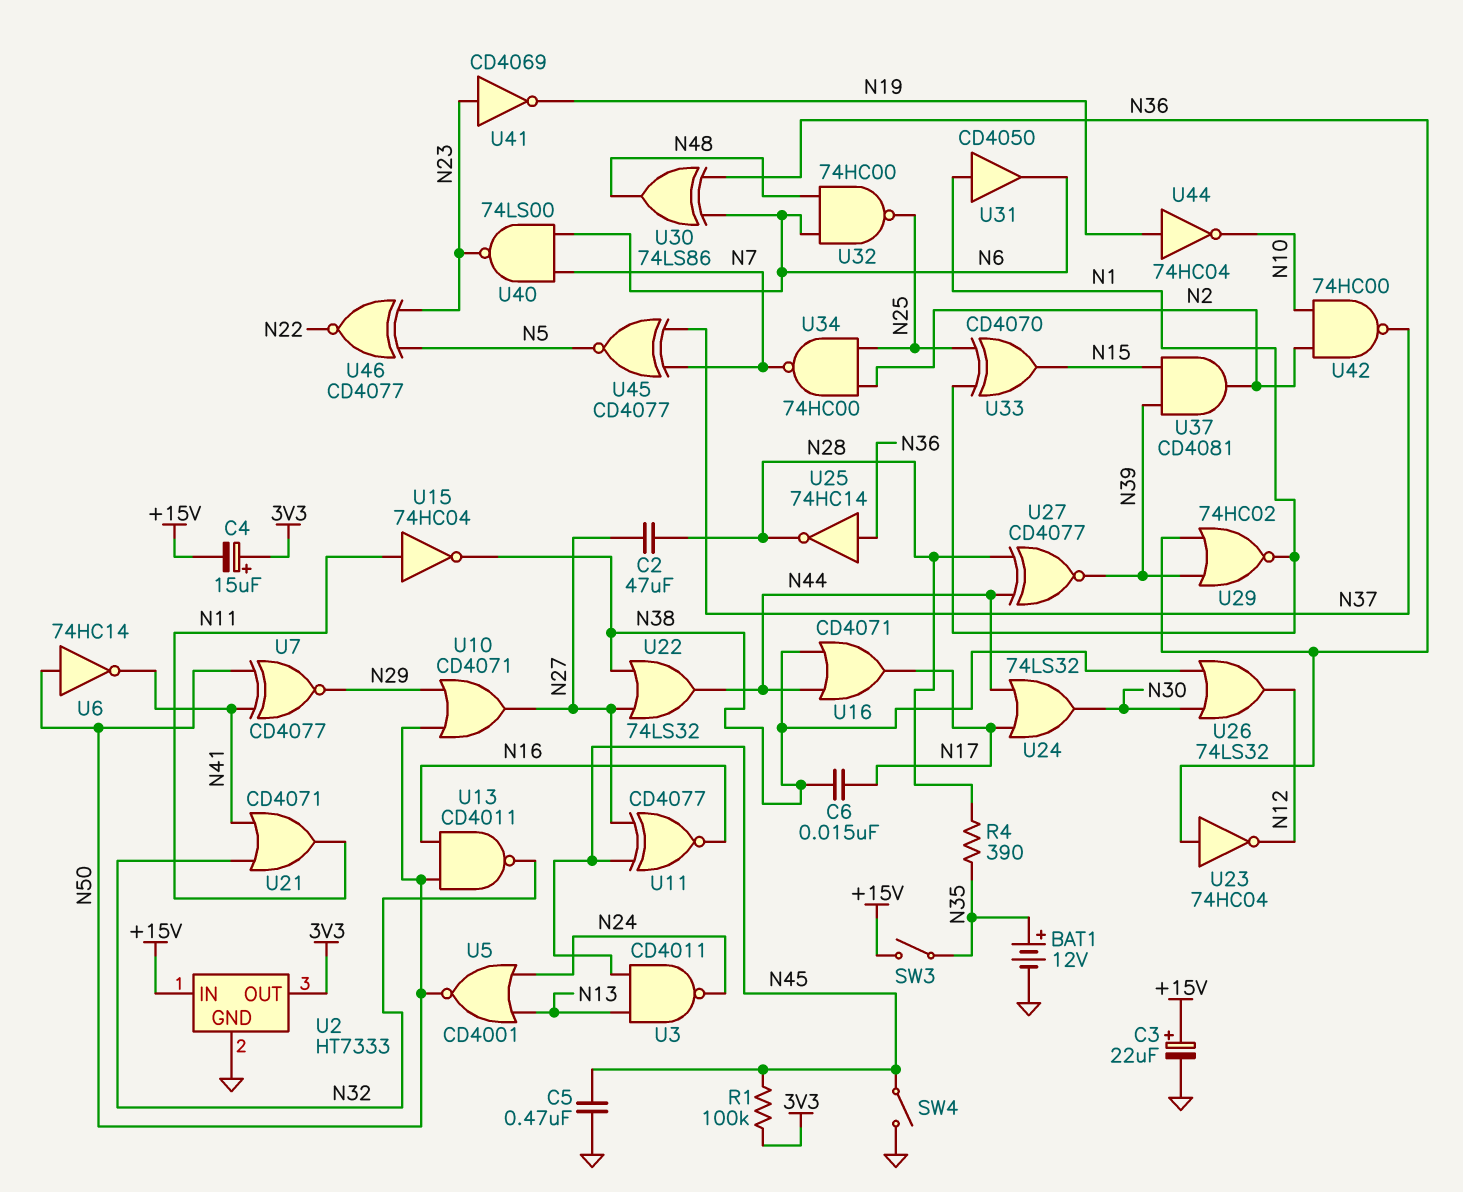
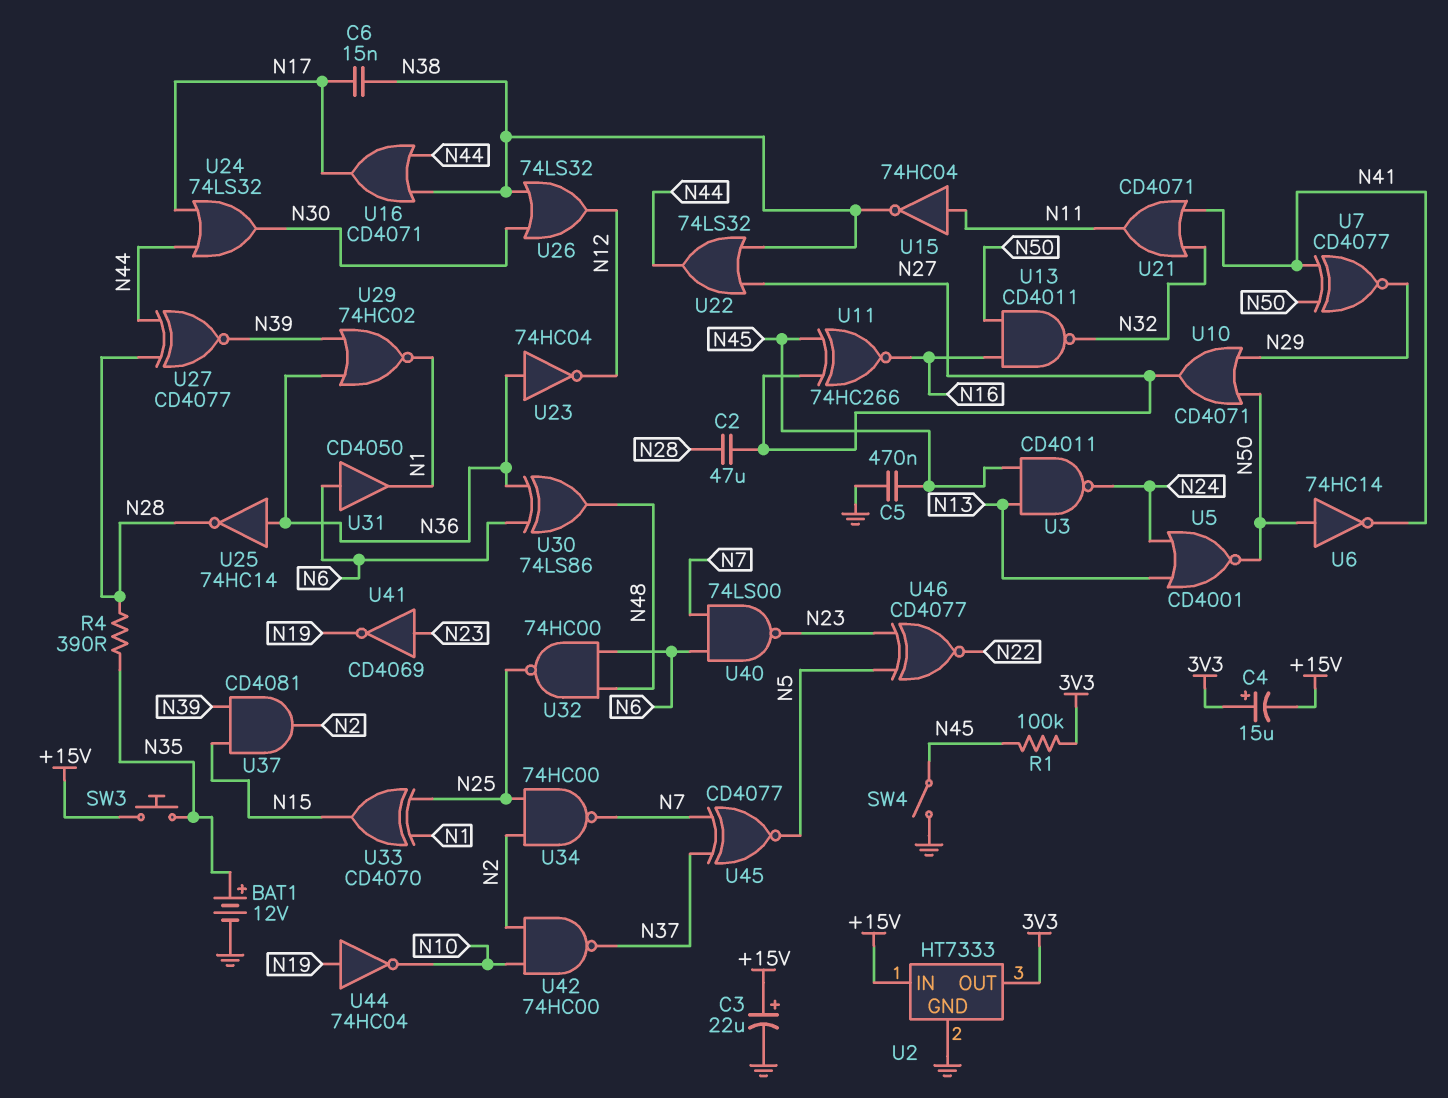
SW3: switch (+15V, N35) -> button (+15V, N35)
U11: XNOR CD4077 (in N27, in N45, out N16) -> XNOR 74HC266 (in N27, in N45, out N16)
U31: buffer CD4050 (in N1, out N6) -> buffer CD4050 (in N6, out N1)

